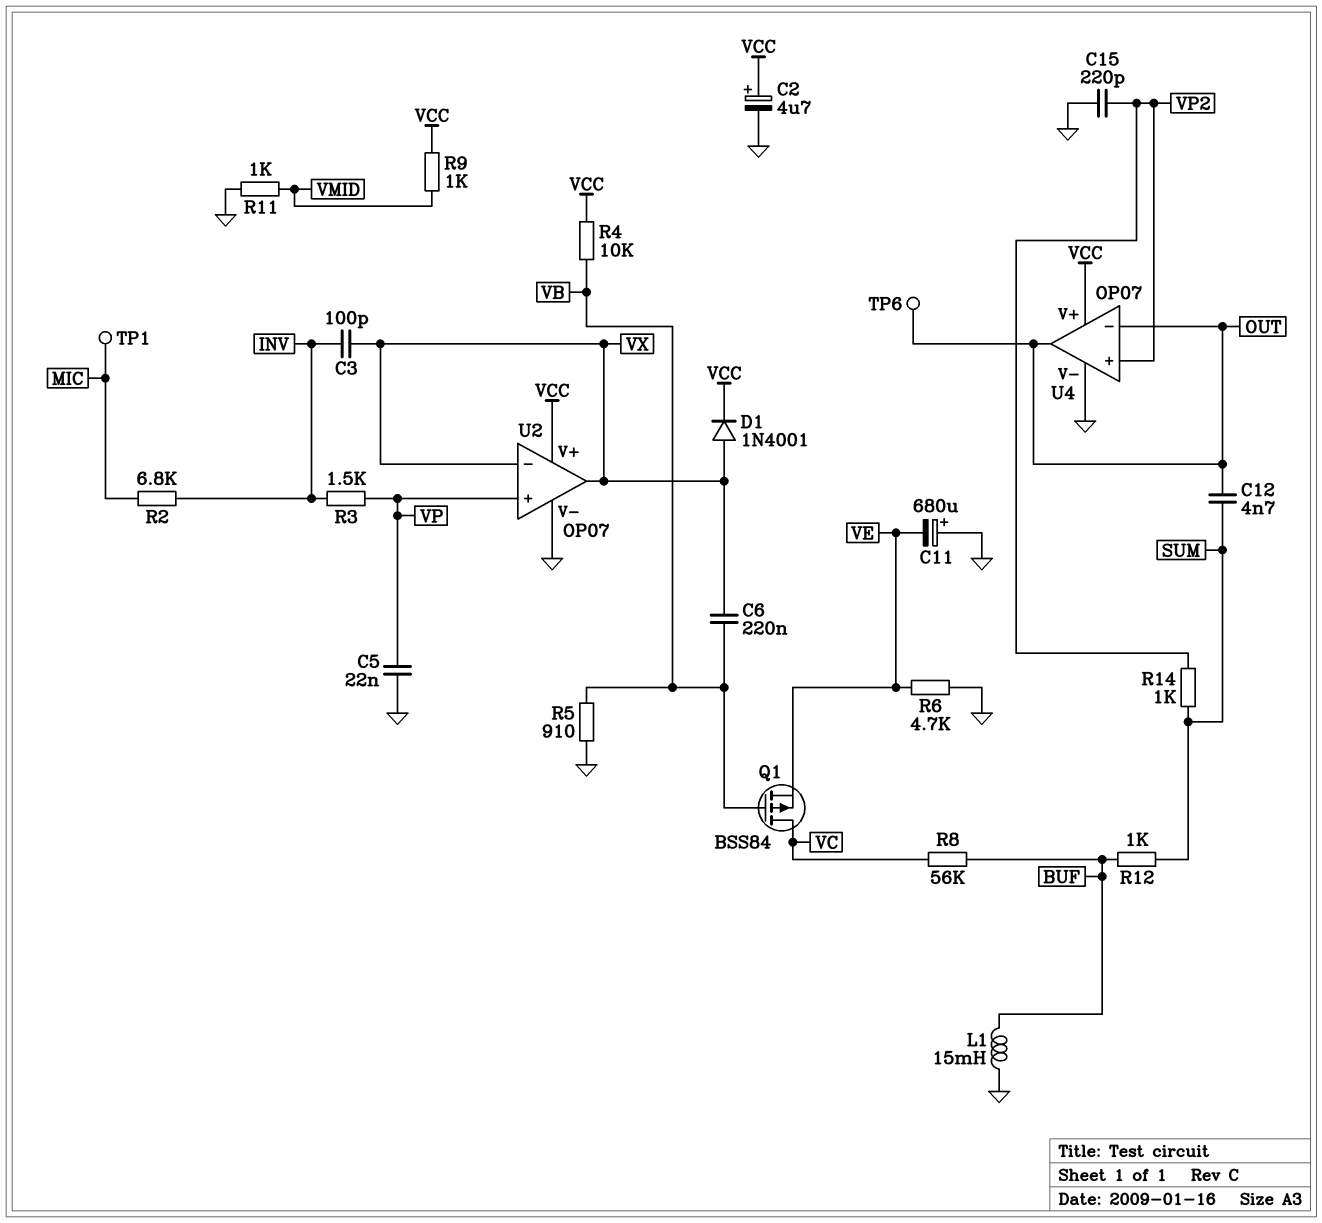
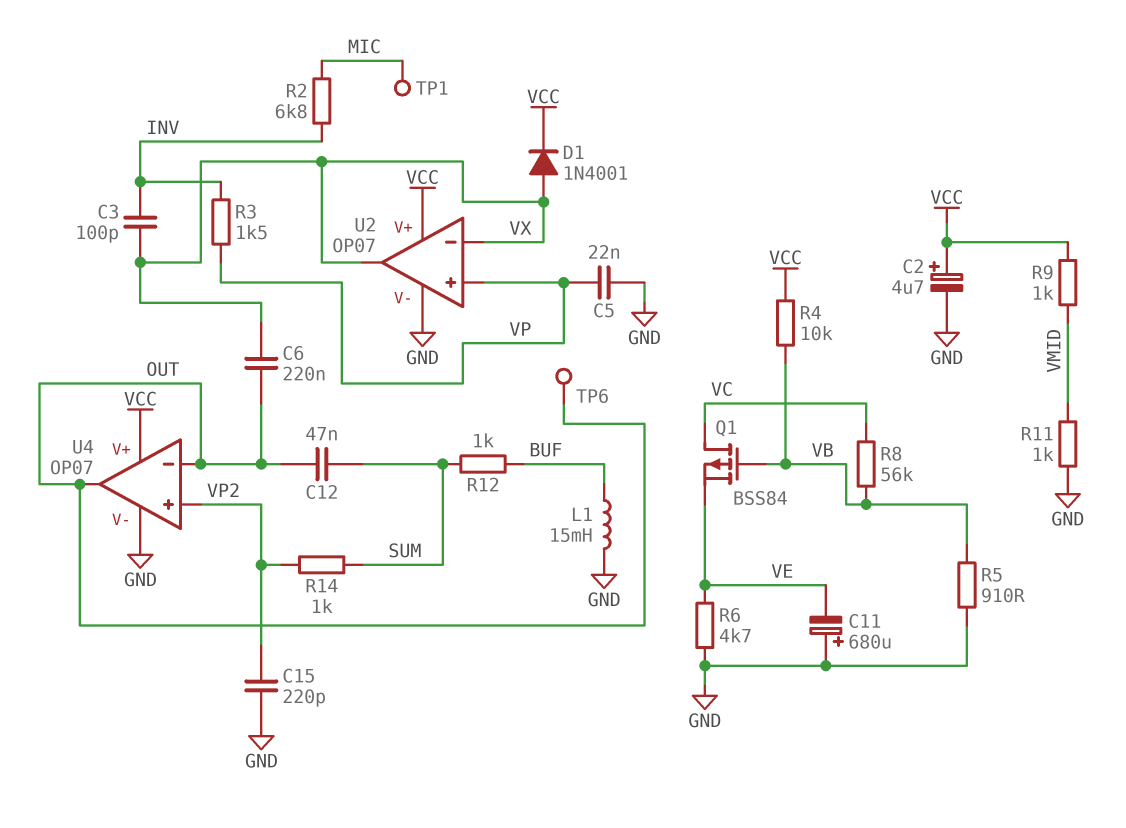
C6: 220nF (VB, VX) -> 220nF (OUT, VX)
C12: 4.7nF (OUT, SUM) -> 47nF (OUT, SUM)
R8: 56k (BUF, VC) -> 56k (VB, VC)

